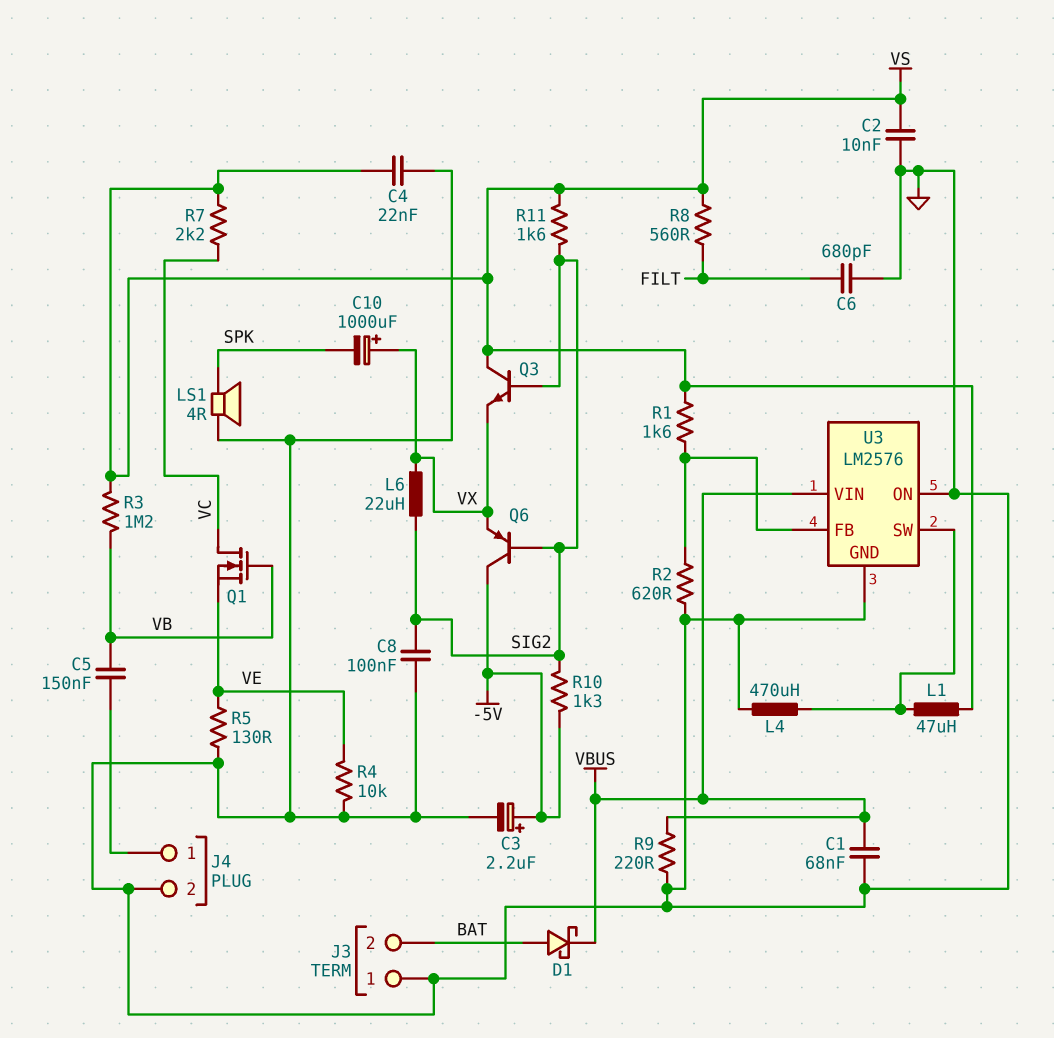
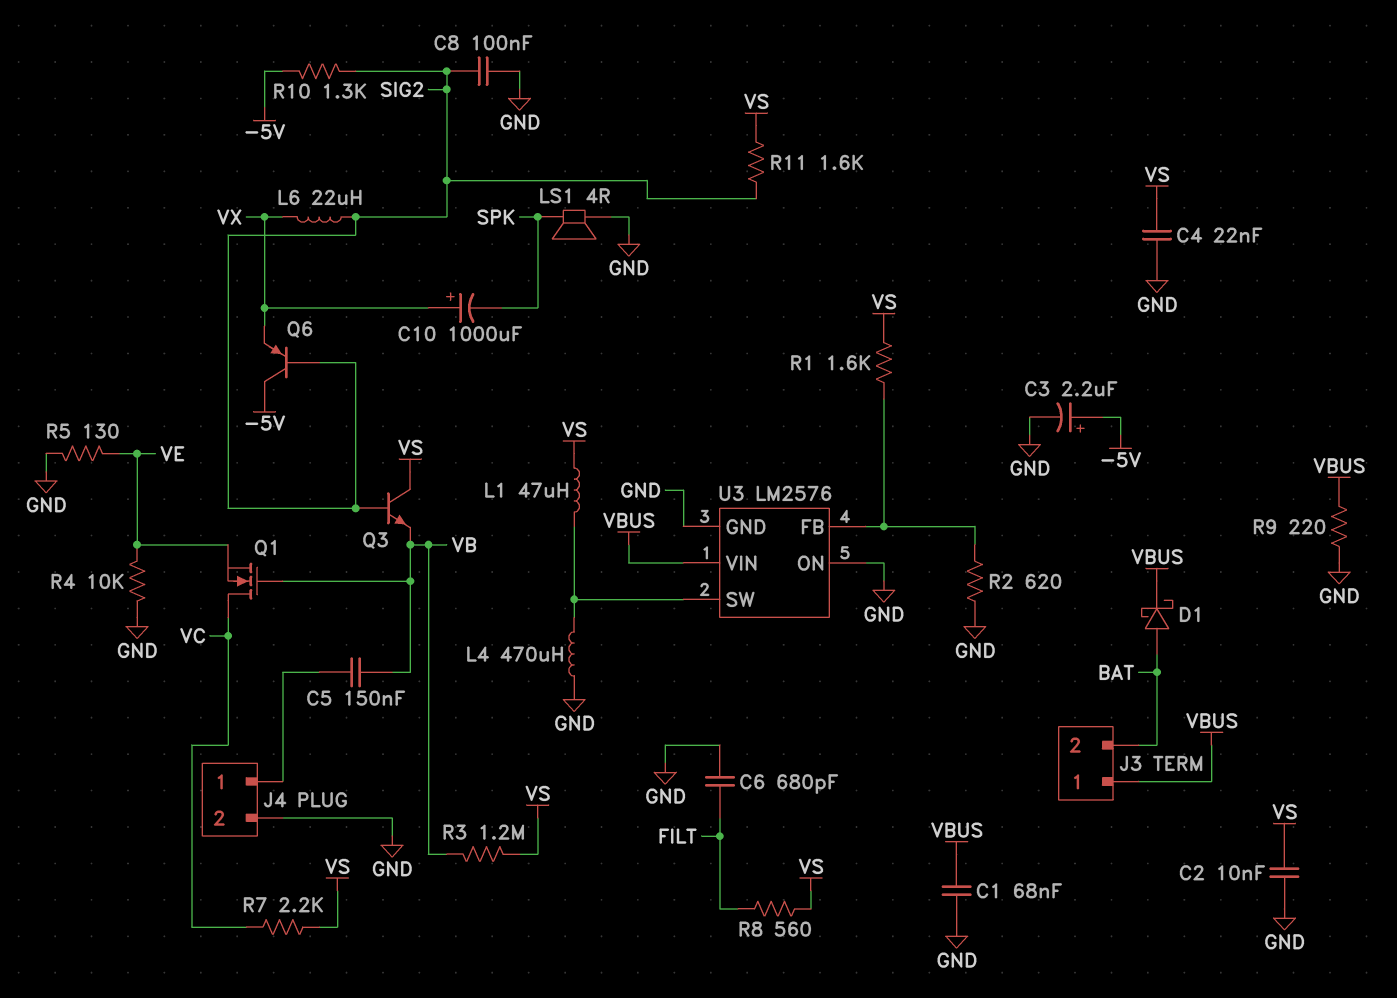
J3 pin 1: GND -> VBUS
Q3: NPN (B SIG2, C VS, E VX) -> NPN (B SIG2, C VS, E VB)

